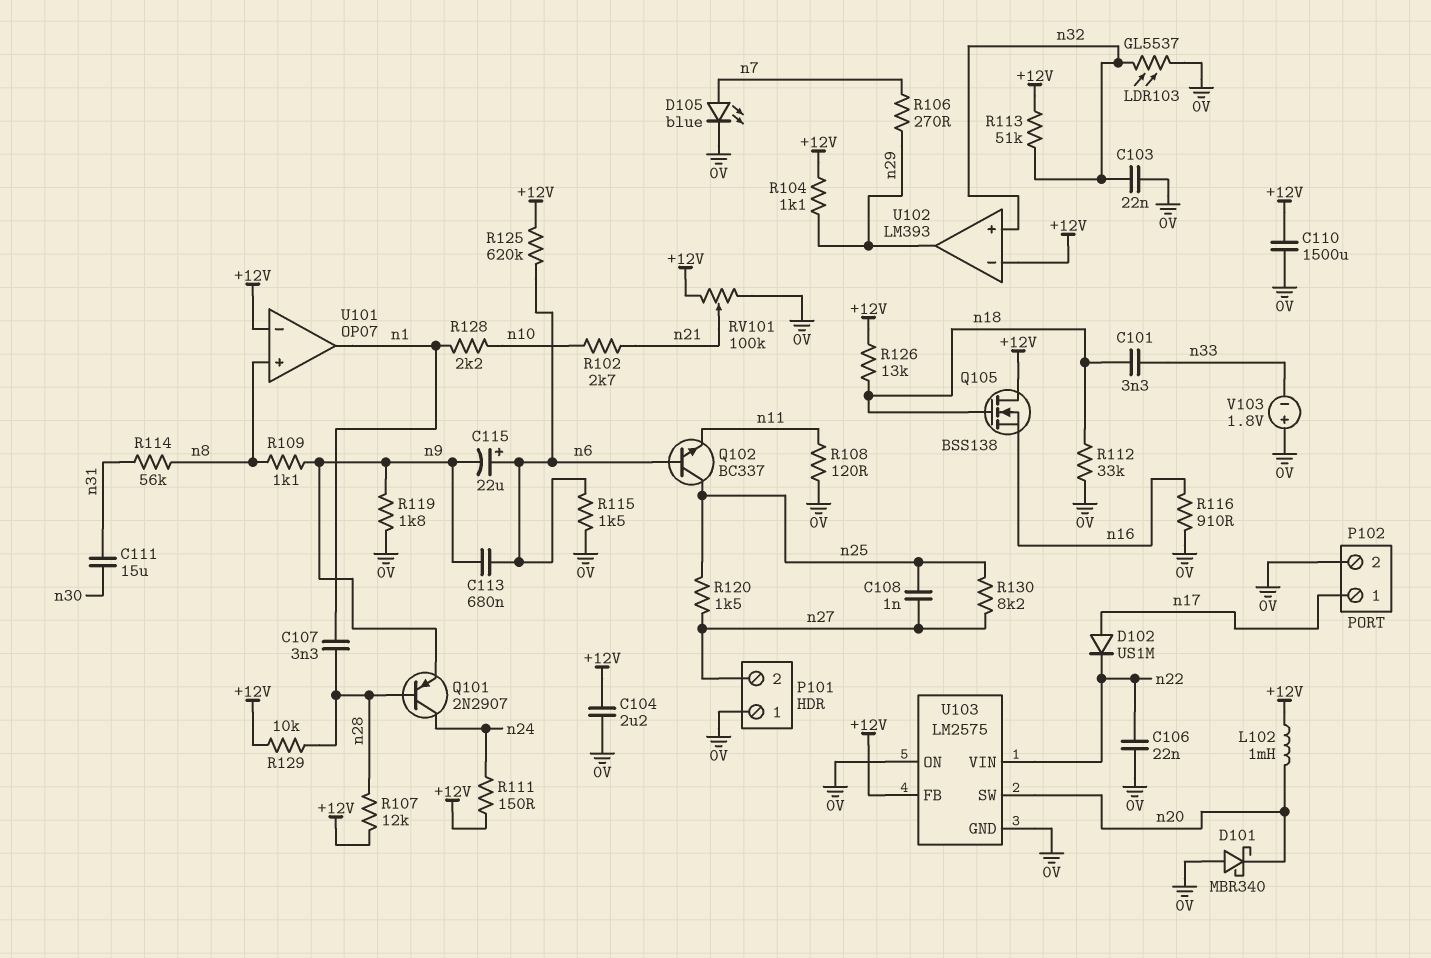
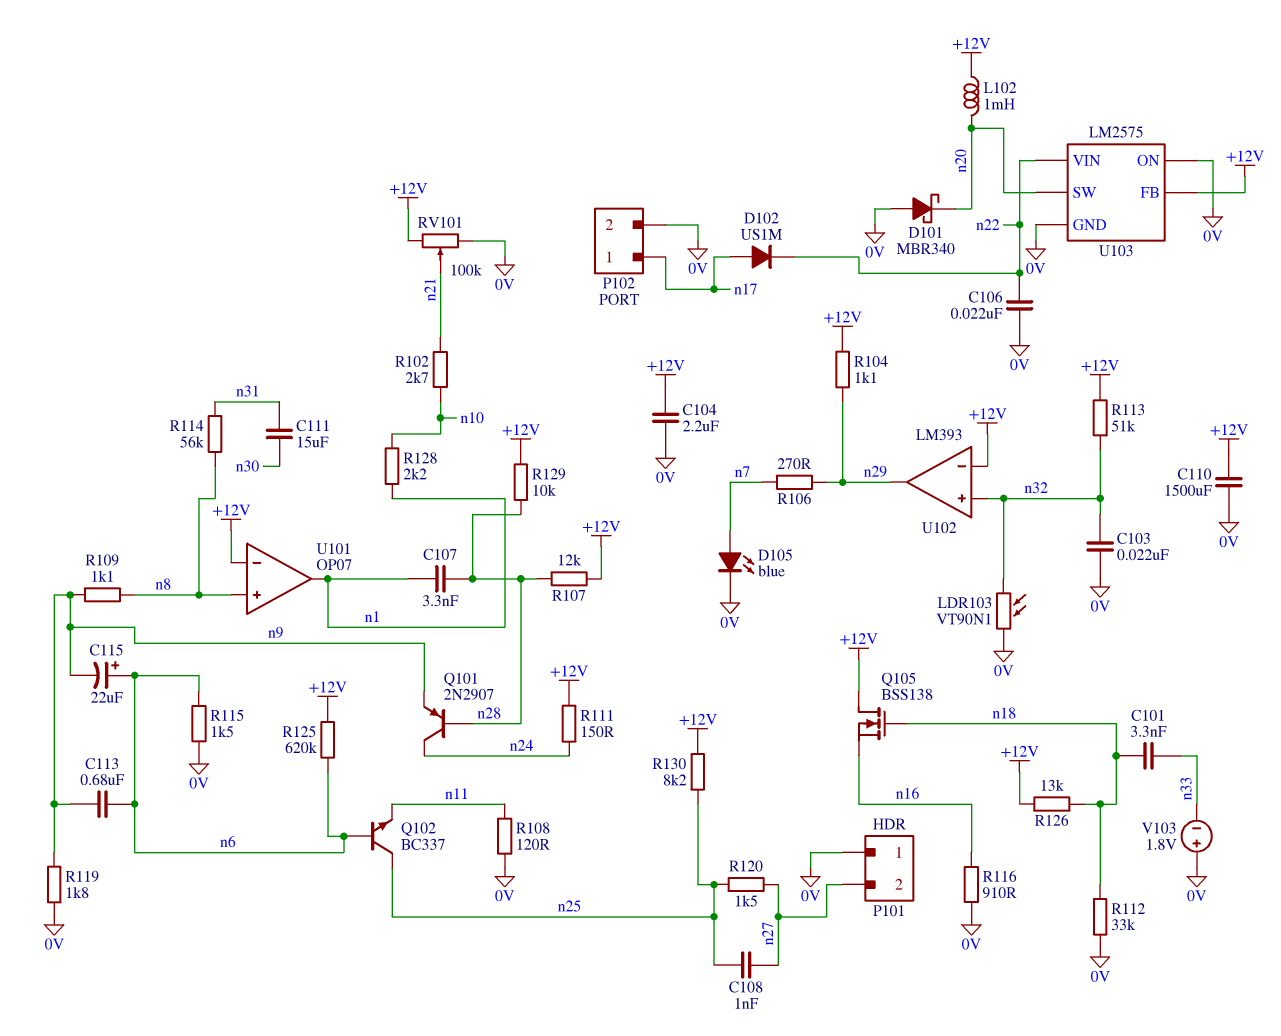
LDR103: GL5537 (0V, n32) -> VT90N1 (0V, n32)
R130: 8.2k (n25, n27) -> 8.2k (+12V, n25)

